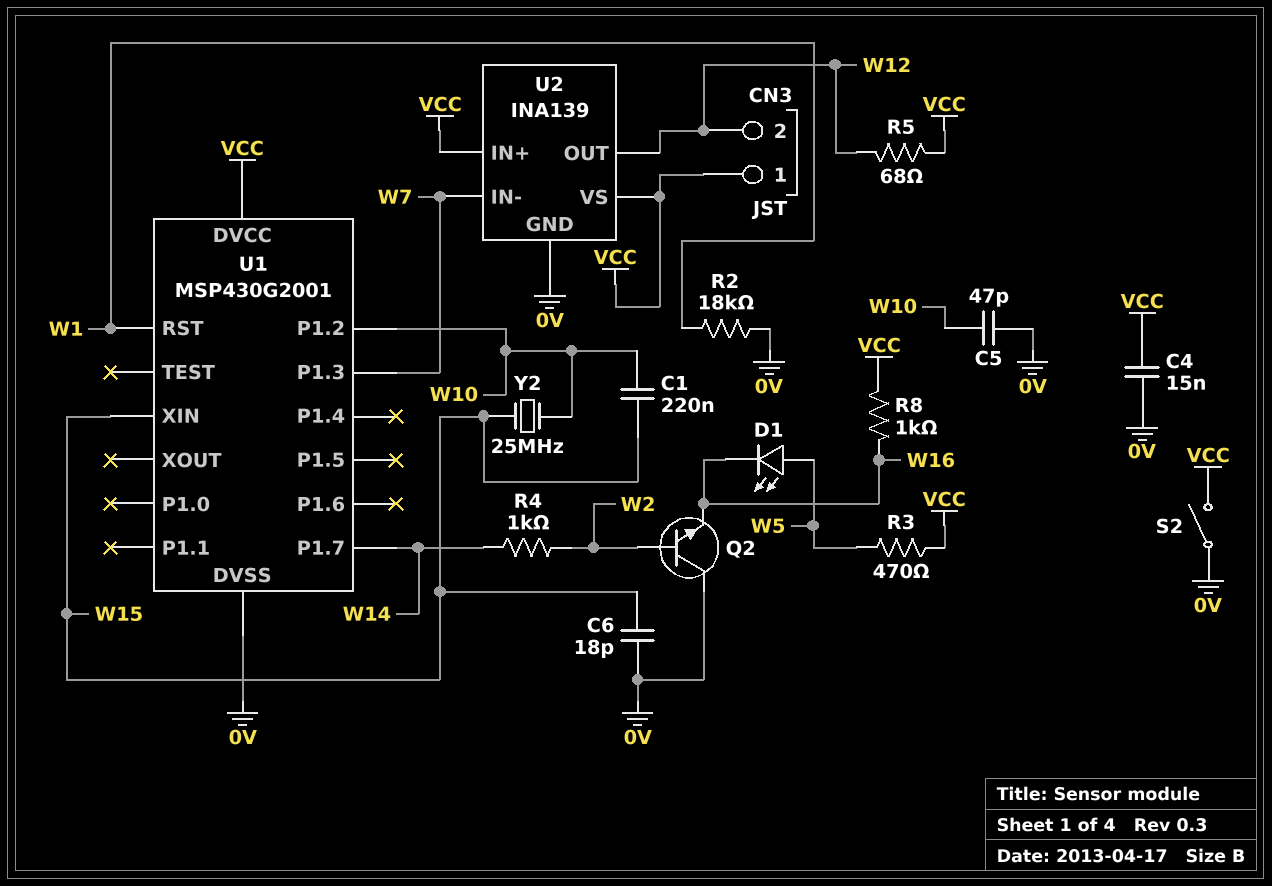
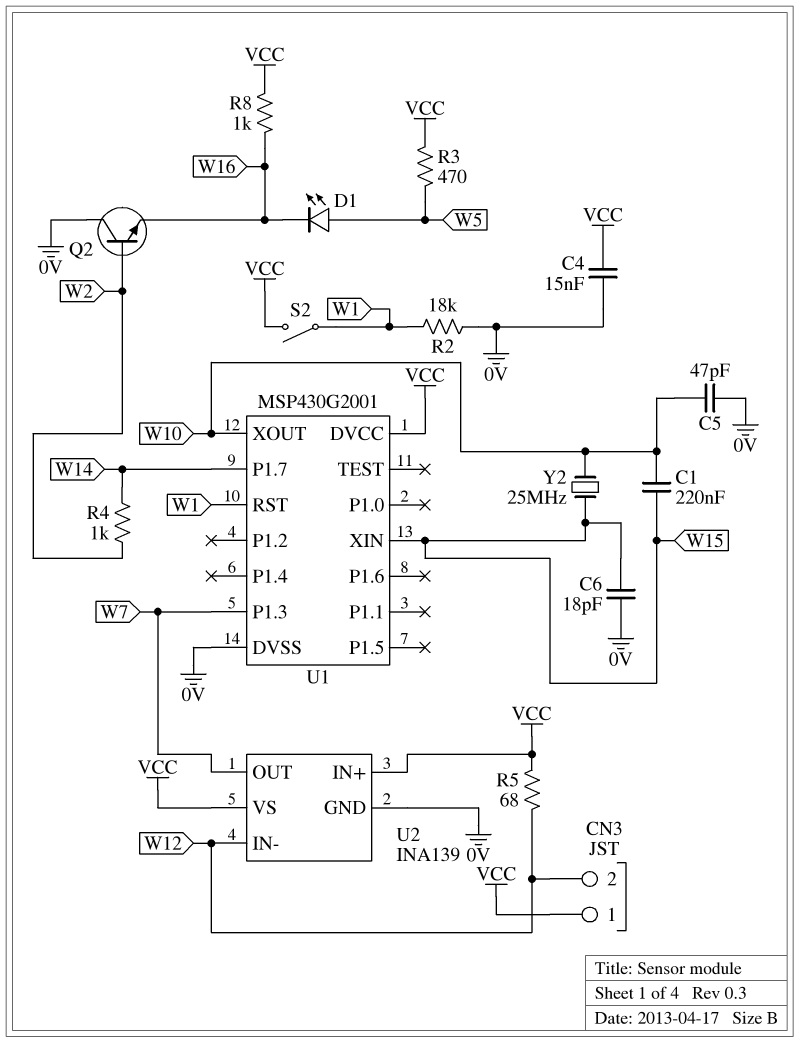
S2: switch (0V, VCC) -> switch (VCC, W1)
U1 pin P1.2: W10 -> none
U1 pin XOUT: none -> W10
U2 pin IN-: W7 -> W12
U2 pin OUT: W12 -> W7

